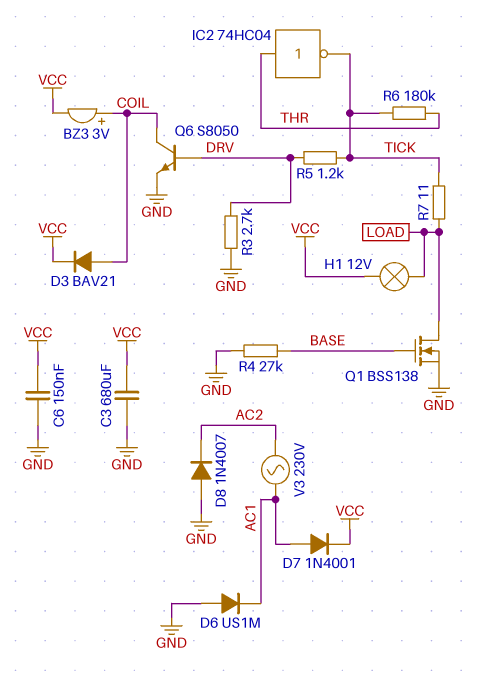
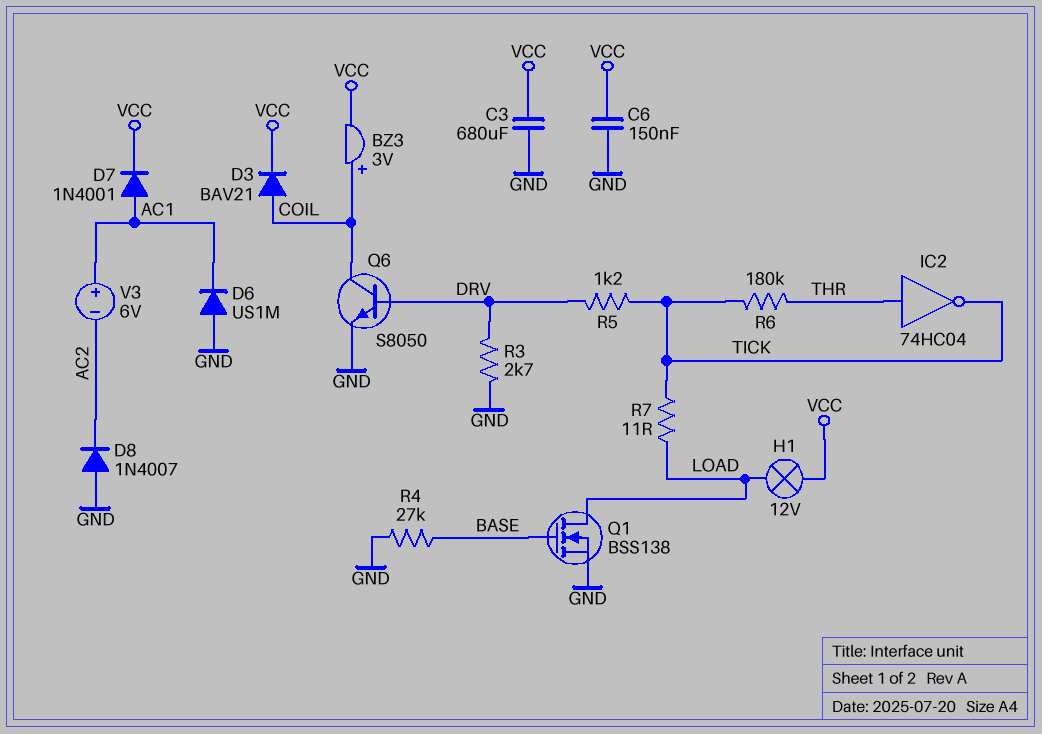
V3: AC 230V (AC1, AC2) -> 6V (plus AC1, minus AC2)

